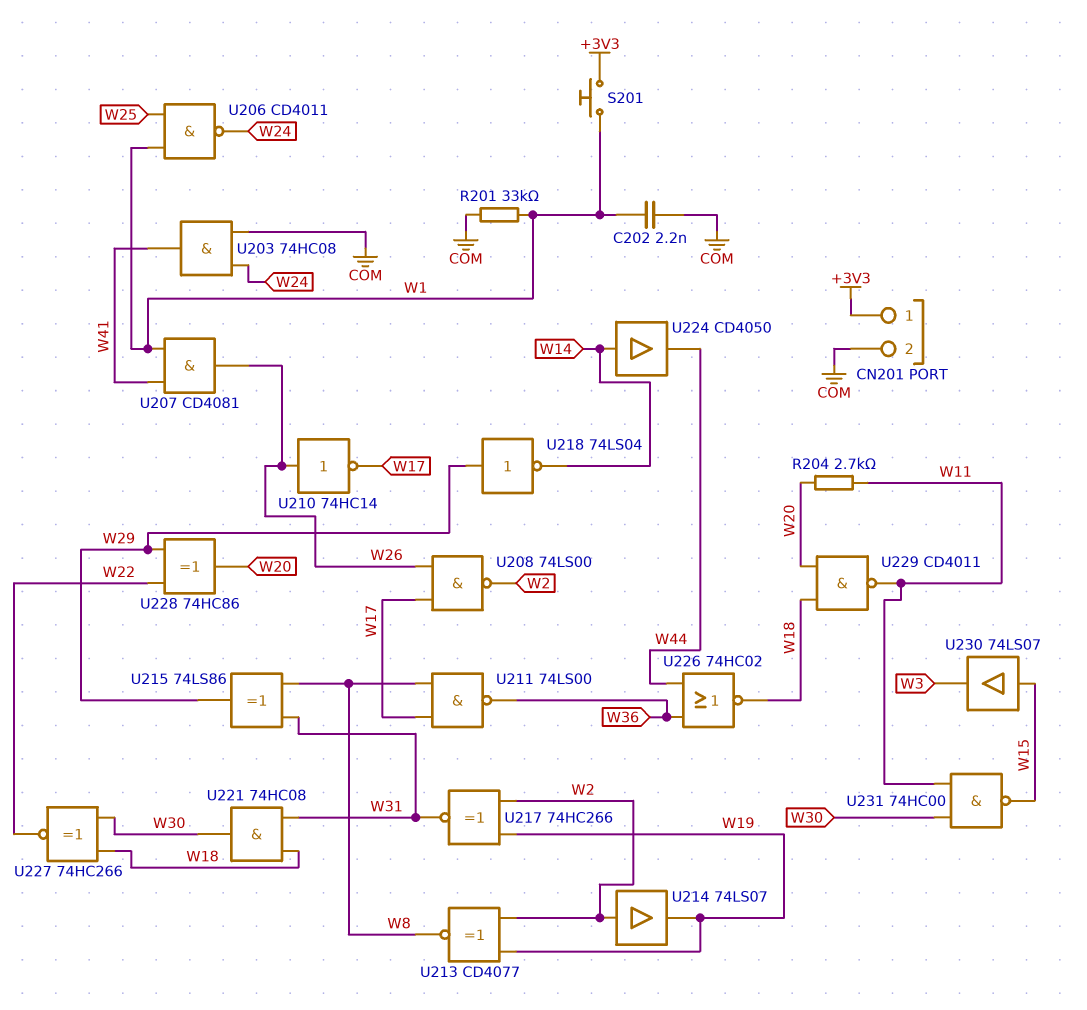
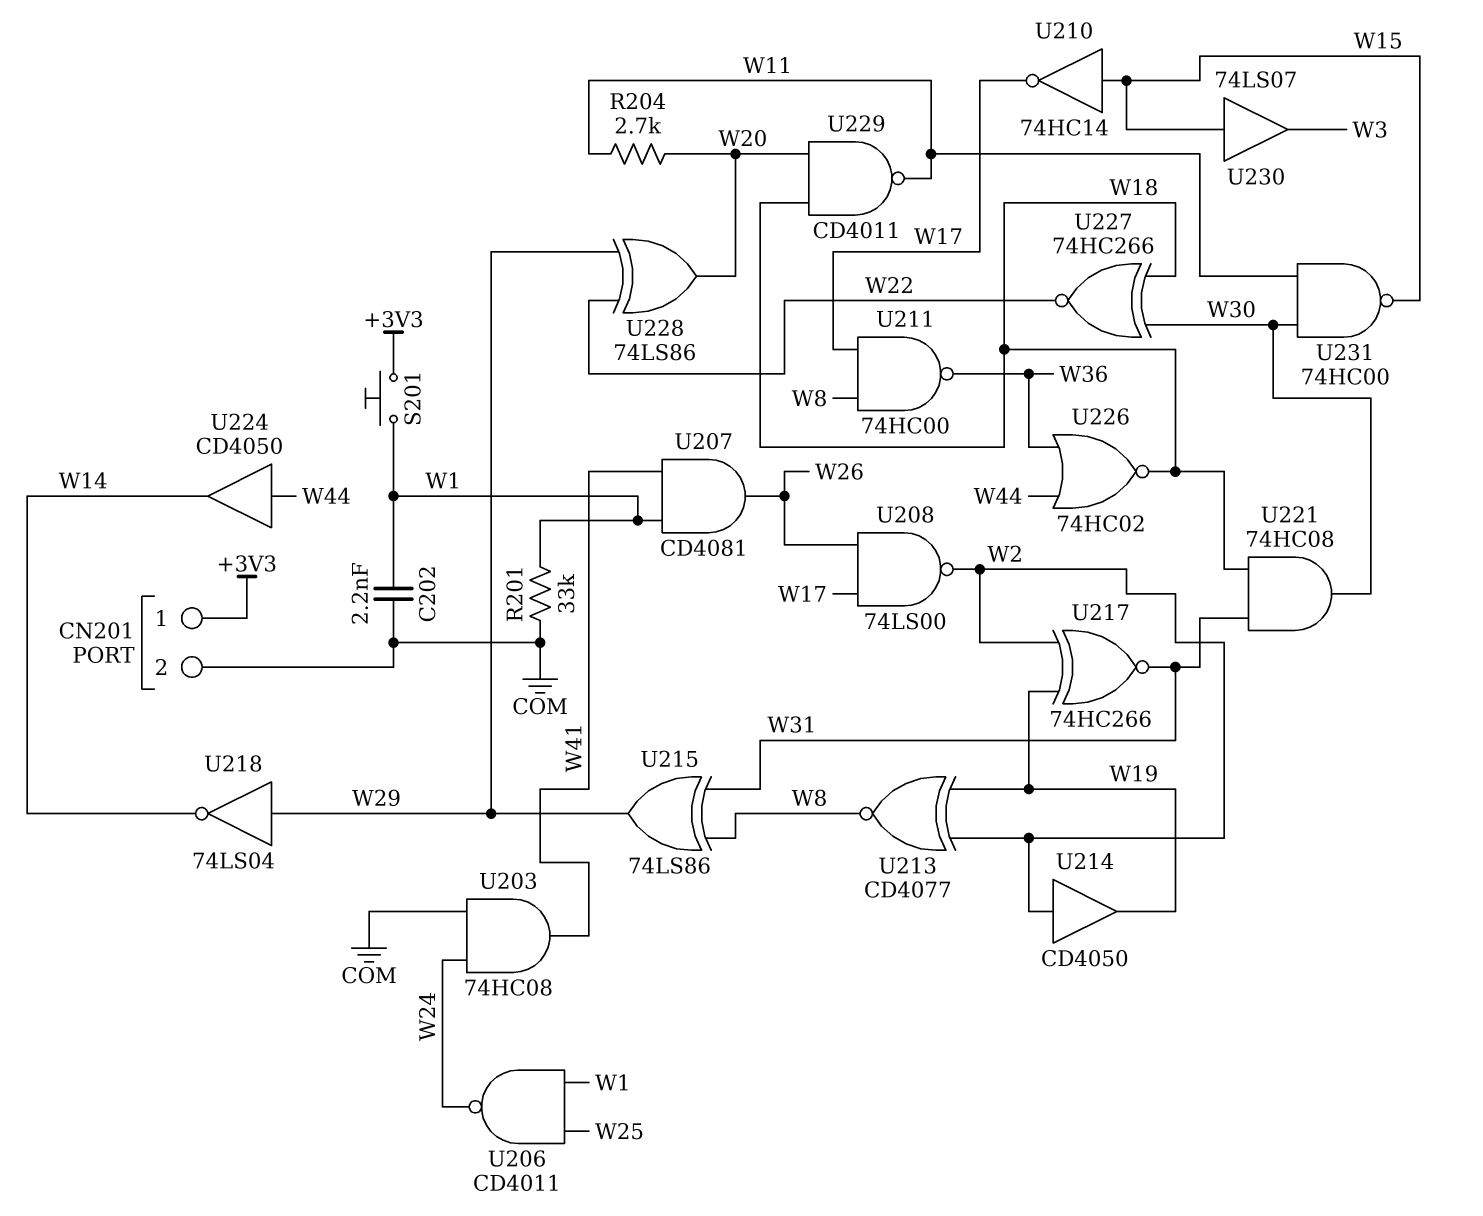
U210: NOT 74HC14 (in W26, out W17) -> NOT 74HC14 (in W15, out W17)
U211: NAND 74LS00 (in W8, in W17, out W36) -> NAND 74HC00 (in W8, in W17, out W36)
U214: buffer 74LS07 (in W2, out W19) -> buffer CD4050 (in W2, out W19)
U224: buffer CD4050 (in W14, out W44) -> buffer CD4050 (in W44, out W14)
U228: XOR 74HC86 (in W22, in W29, out W20) -> XOR 74LS86 (in W22, in W29, out W20)

